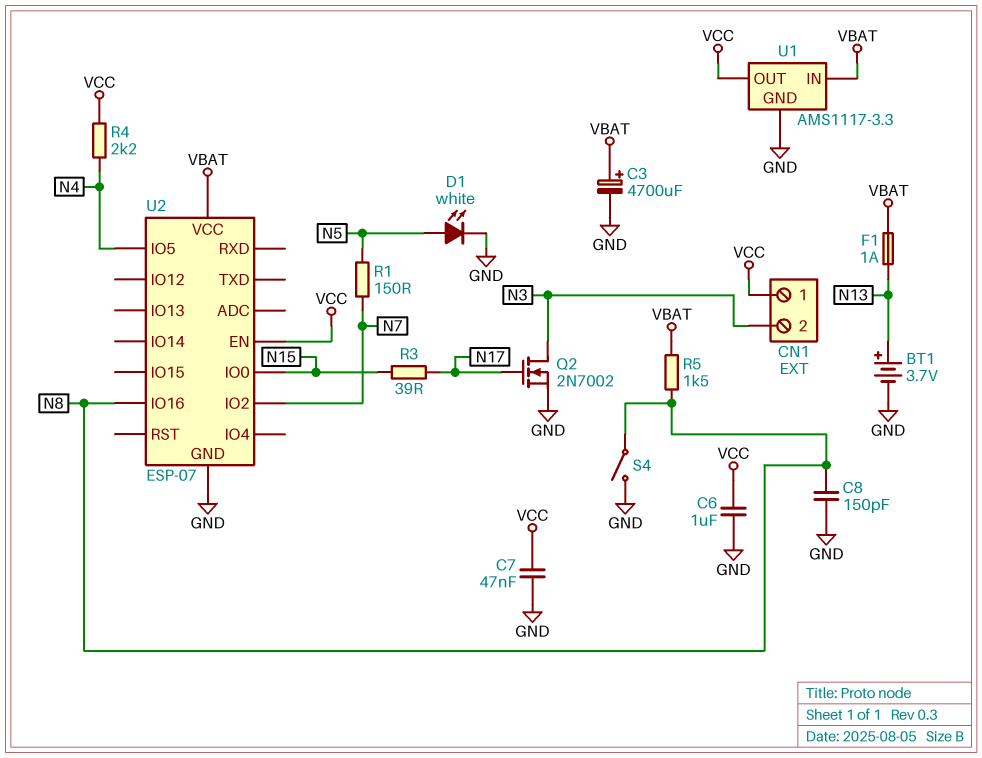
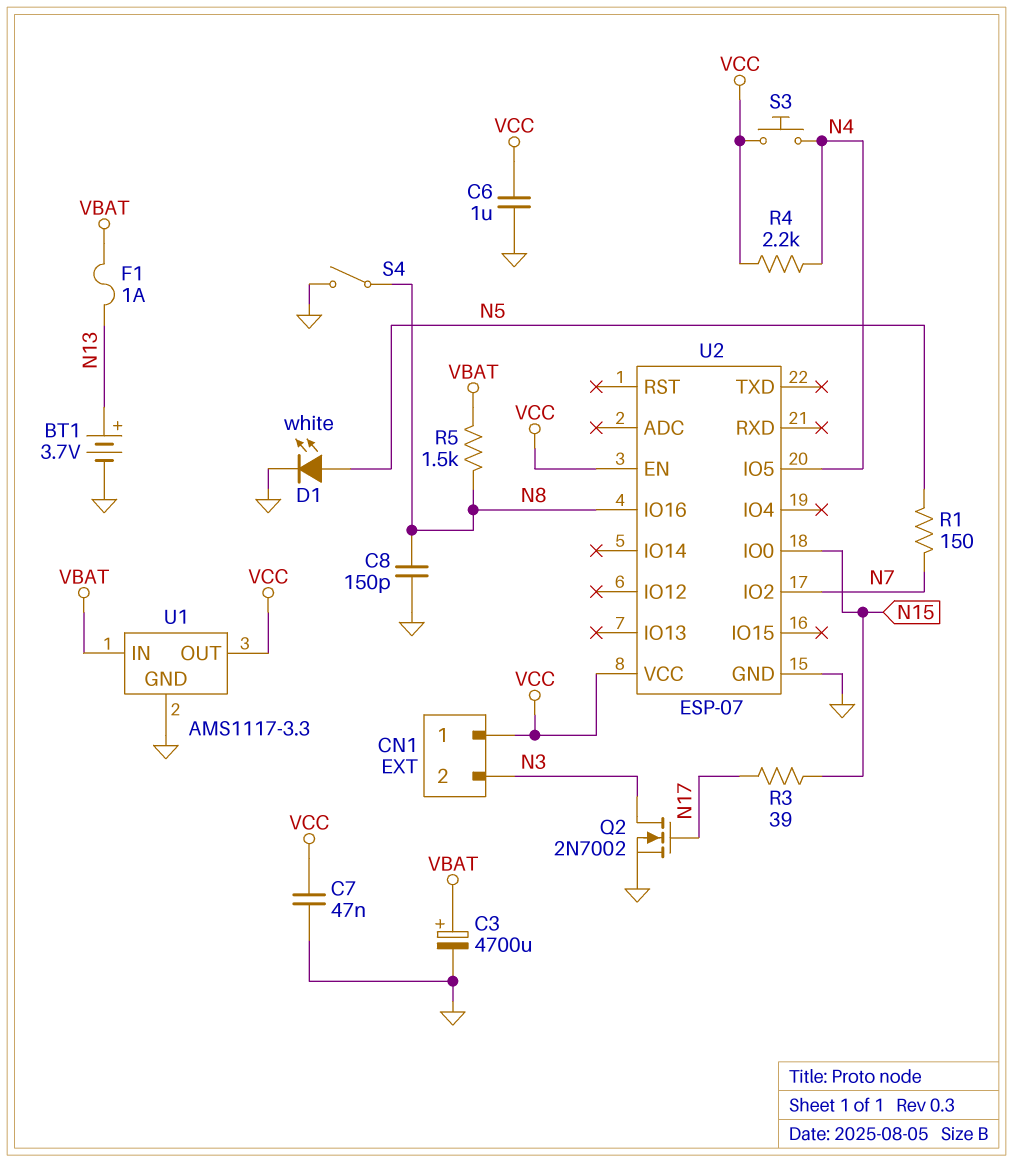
S3: none -> button (N4, VCC)
U2 pin VCC: VBAT -> VCC

